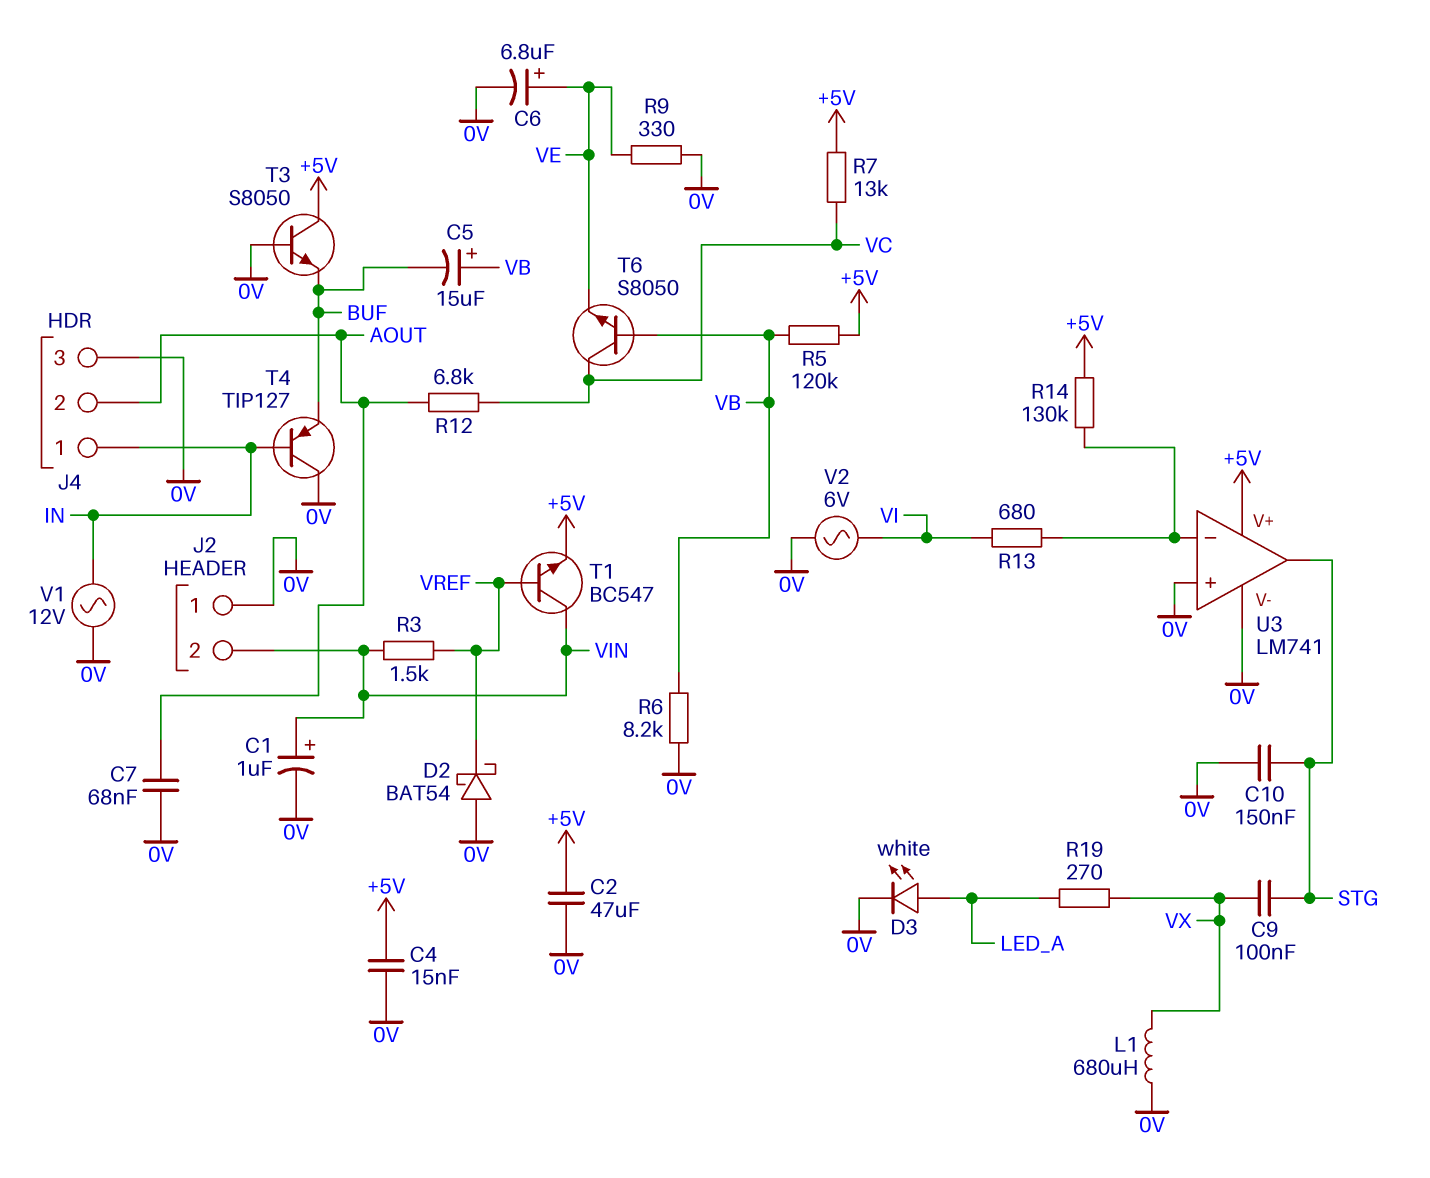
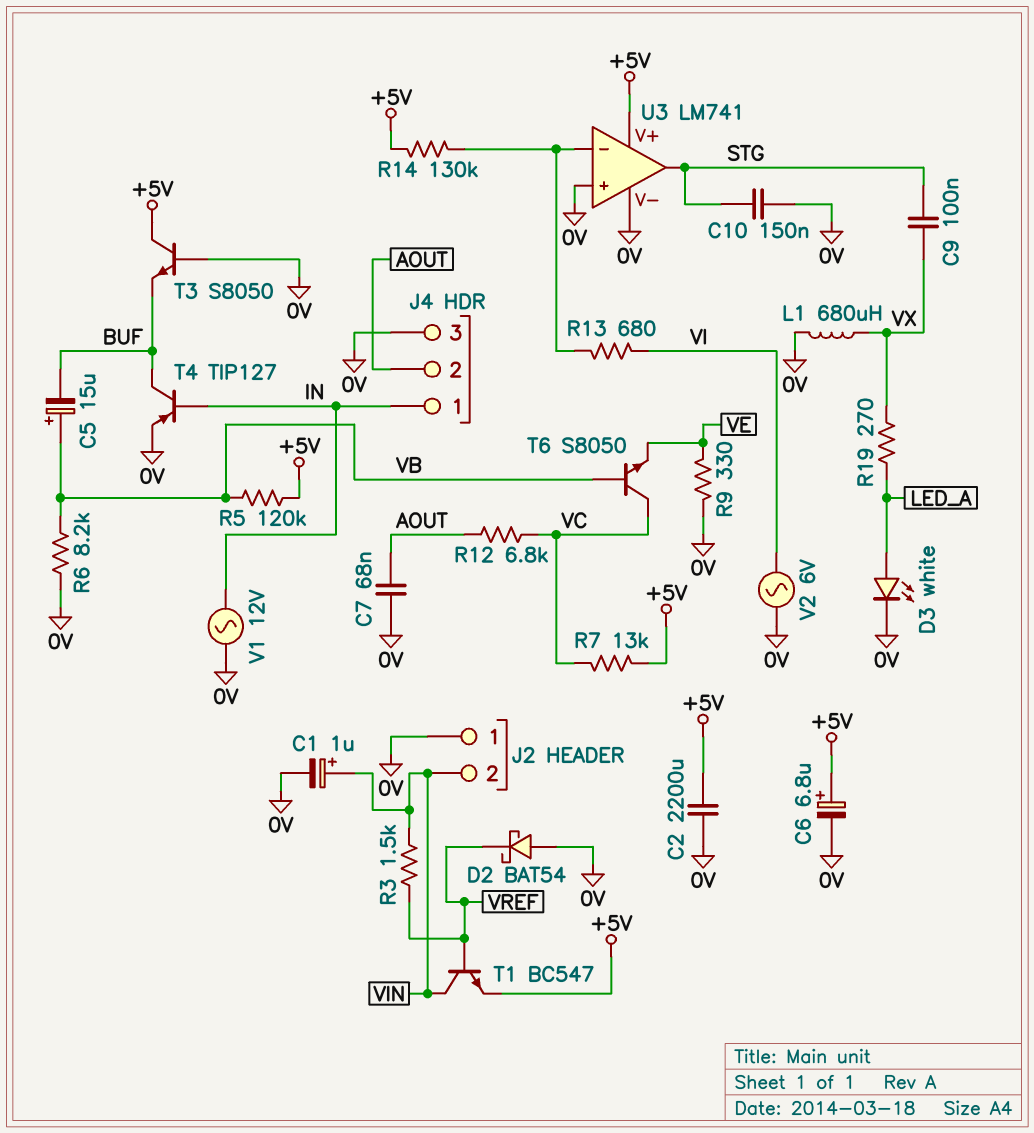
C2: 47uF (+5V, 0V) -> 2200uF (+5V, 0V)
C4: 15nF (+5V, 0V) -> none
C6: 6.8uF (plus VE, minus 0V) -> 6.8uF (plus +5V, minus 0V)
T4: PNP TIP127 (B IN, C 0V, E BUF) -> PNP TIP127 (B IN, C BUF, E 0V)

